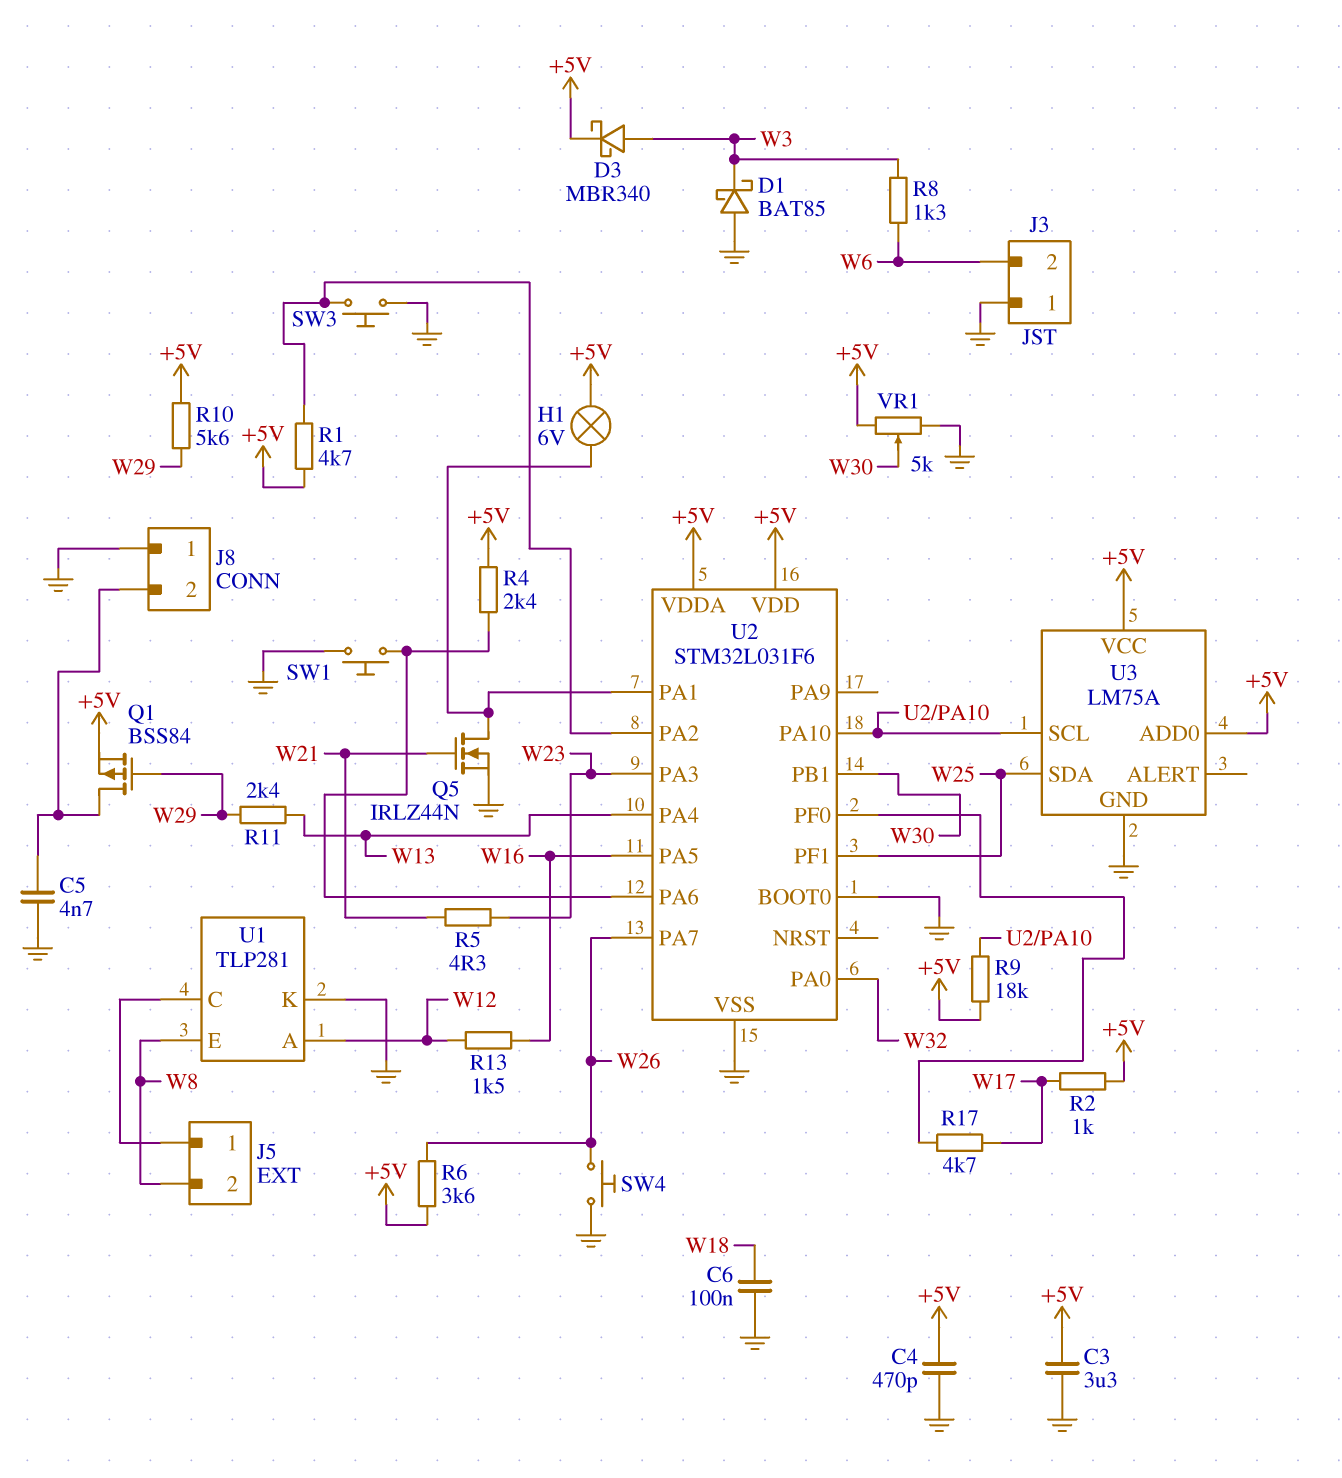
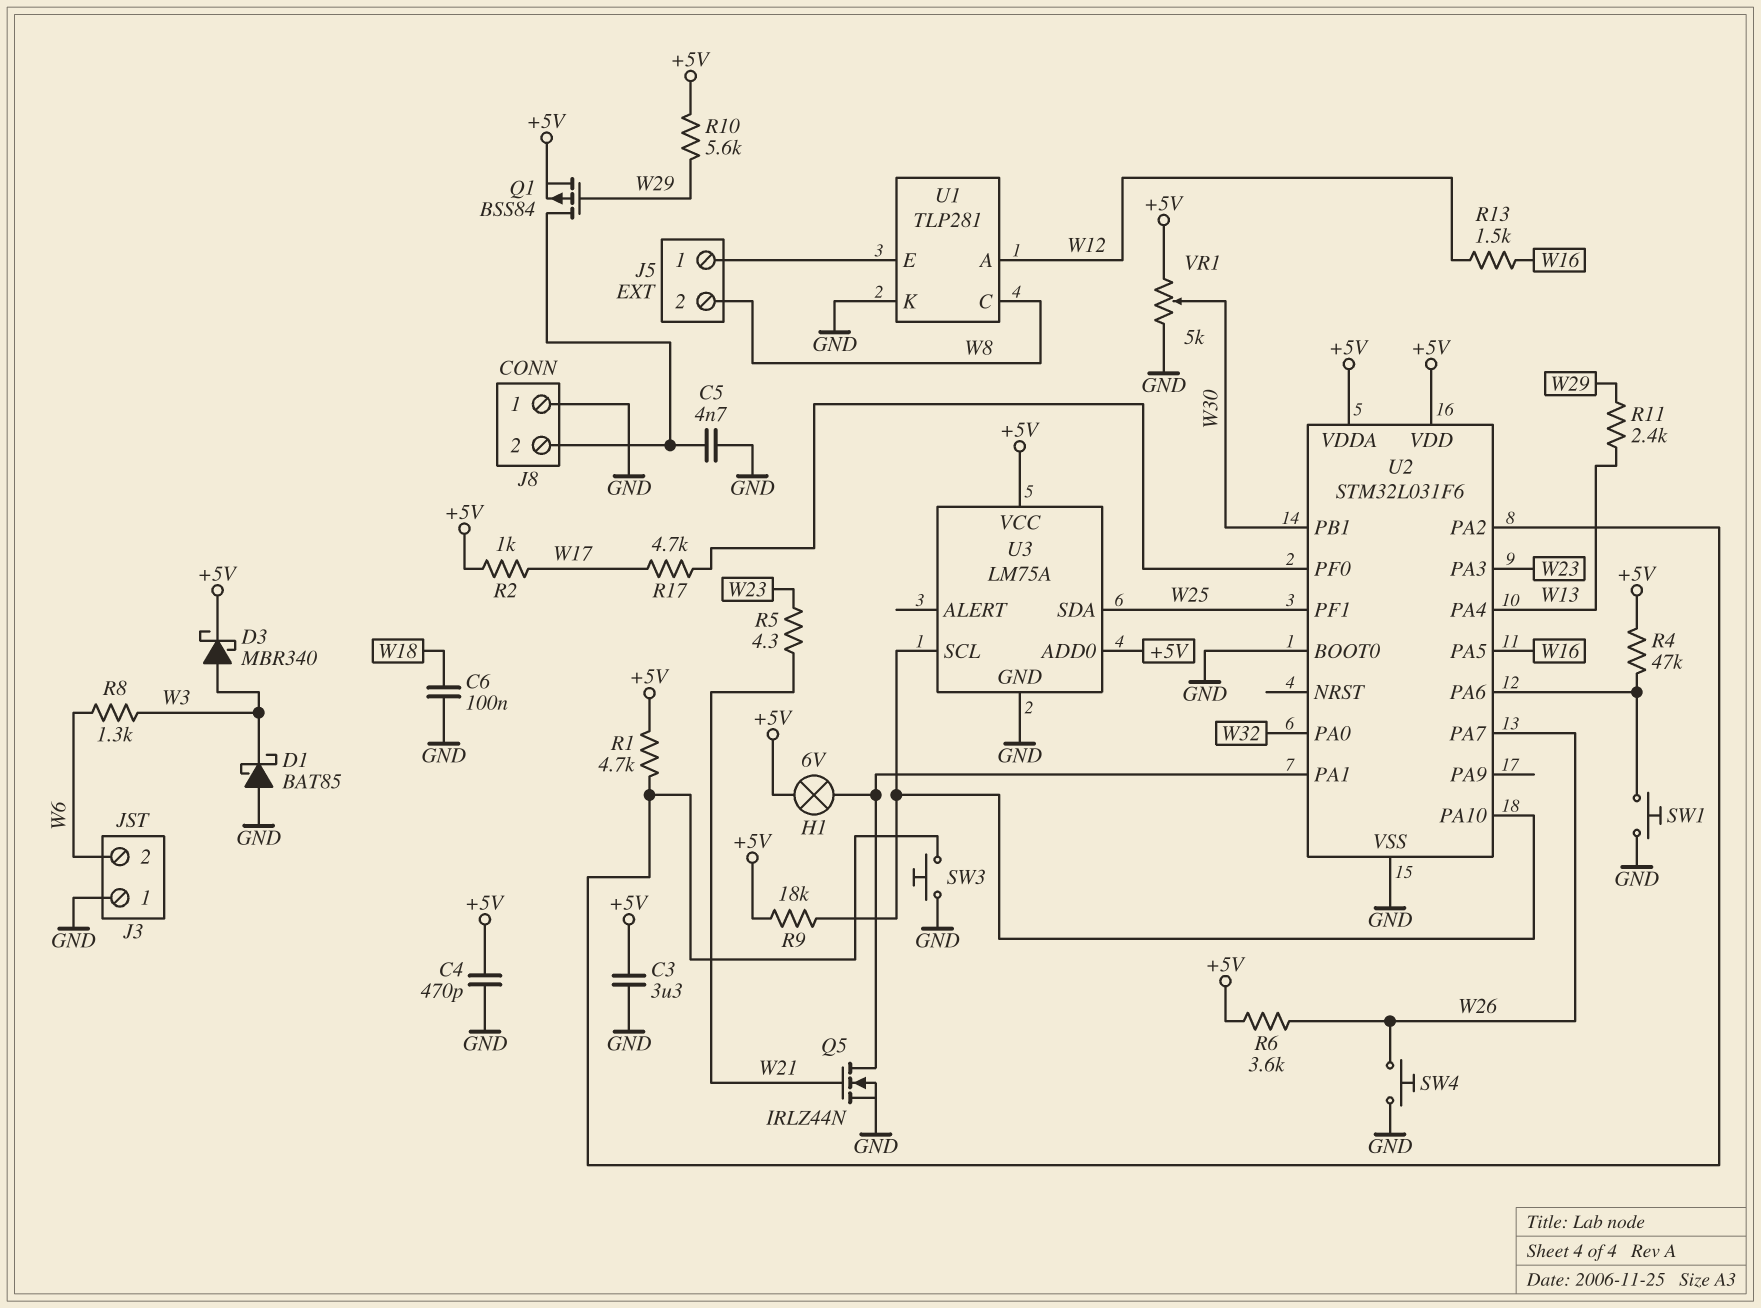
R4: 2.4k (+5V, U2/PA6) -> 47k (+5V, U2/PA6)
U1 pin C: J5/1 -> W8
U1 pin E: W8 -> J5/1

